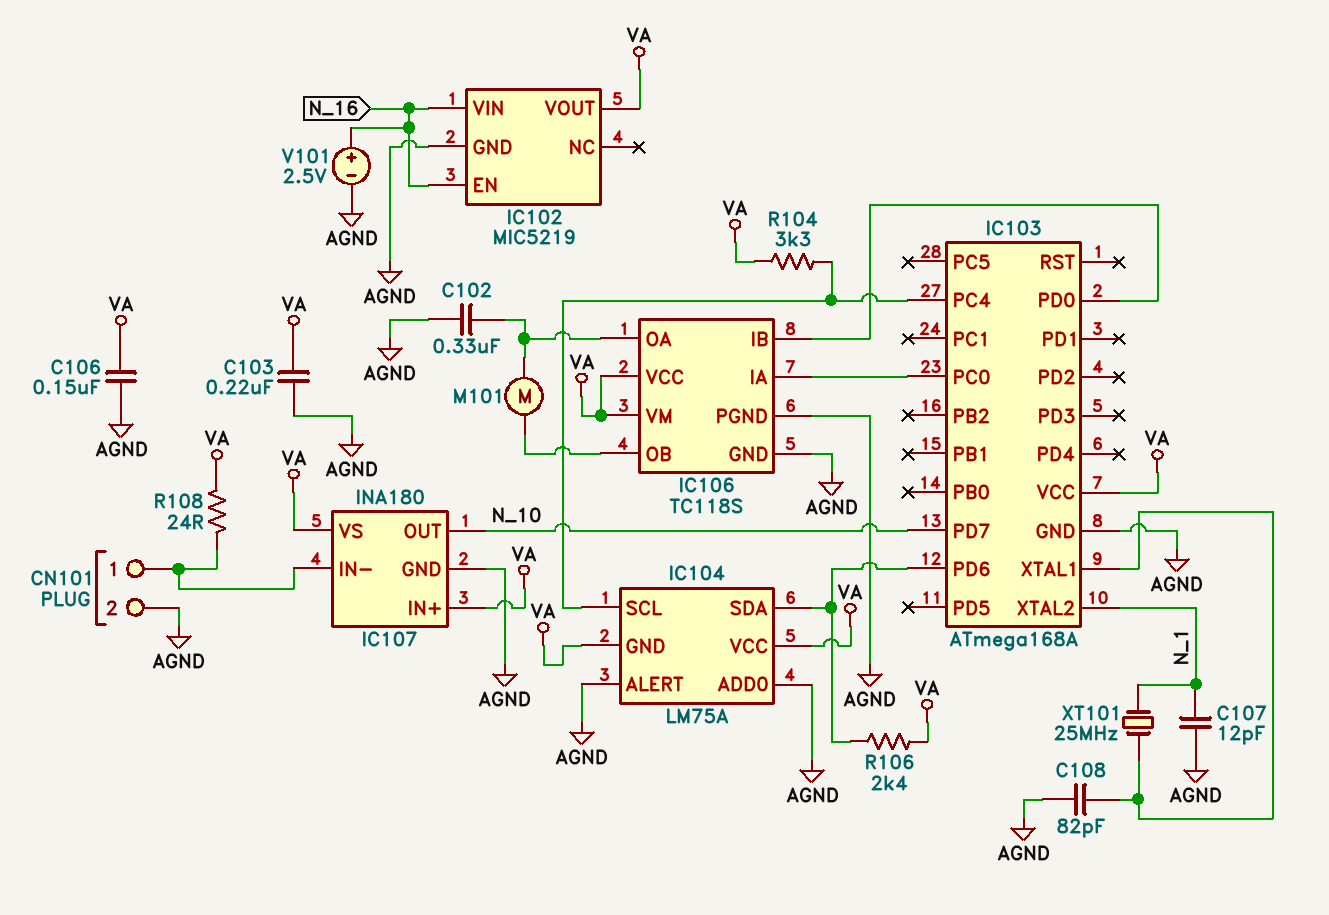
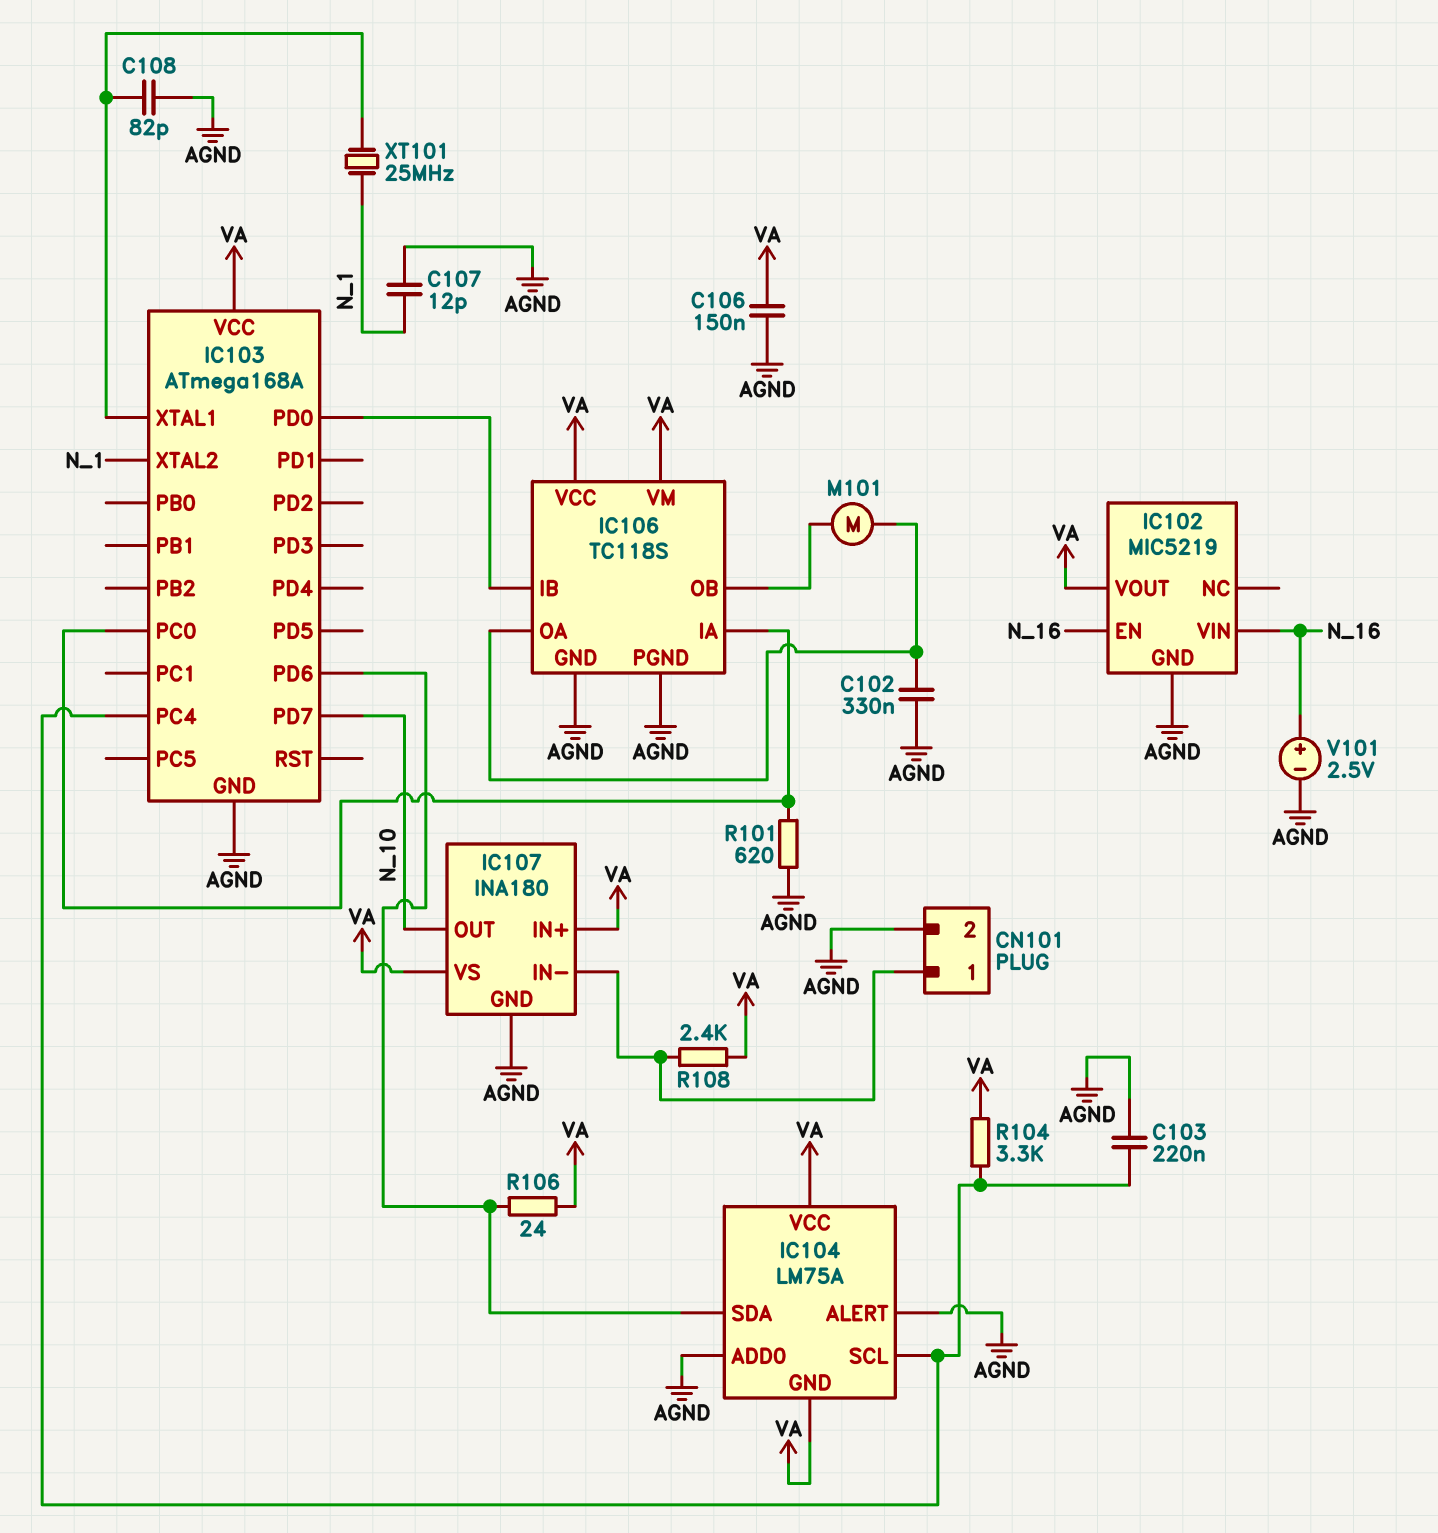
C103: 220nF (AGND, VA) -> 220nF (AGND, IC103/PC4)
R101: none -> 620 (AGND, IC103/PC0)
R106: 2.4k (IC103/PD6, VA) -> 24 (IC103/PD6, VA)
R108: 24 (CN101/1, VA) -> 2.4k (CN101/1, VA)

